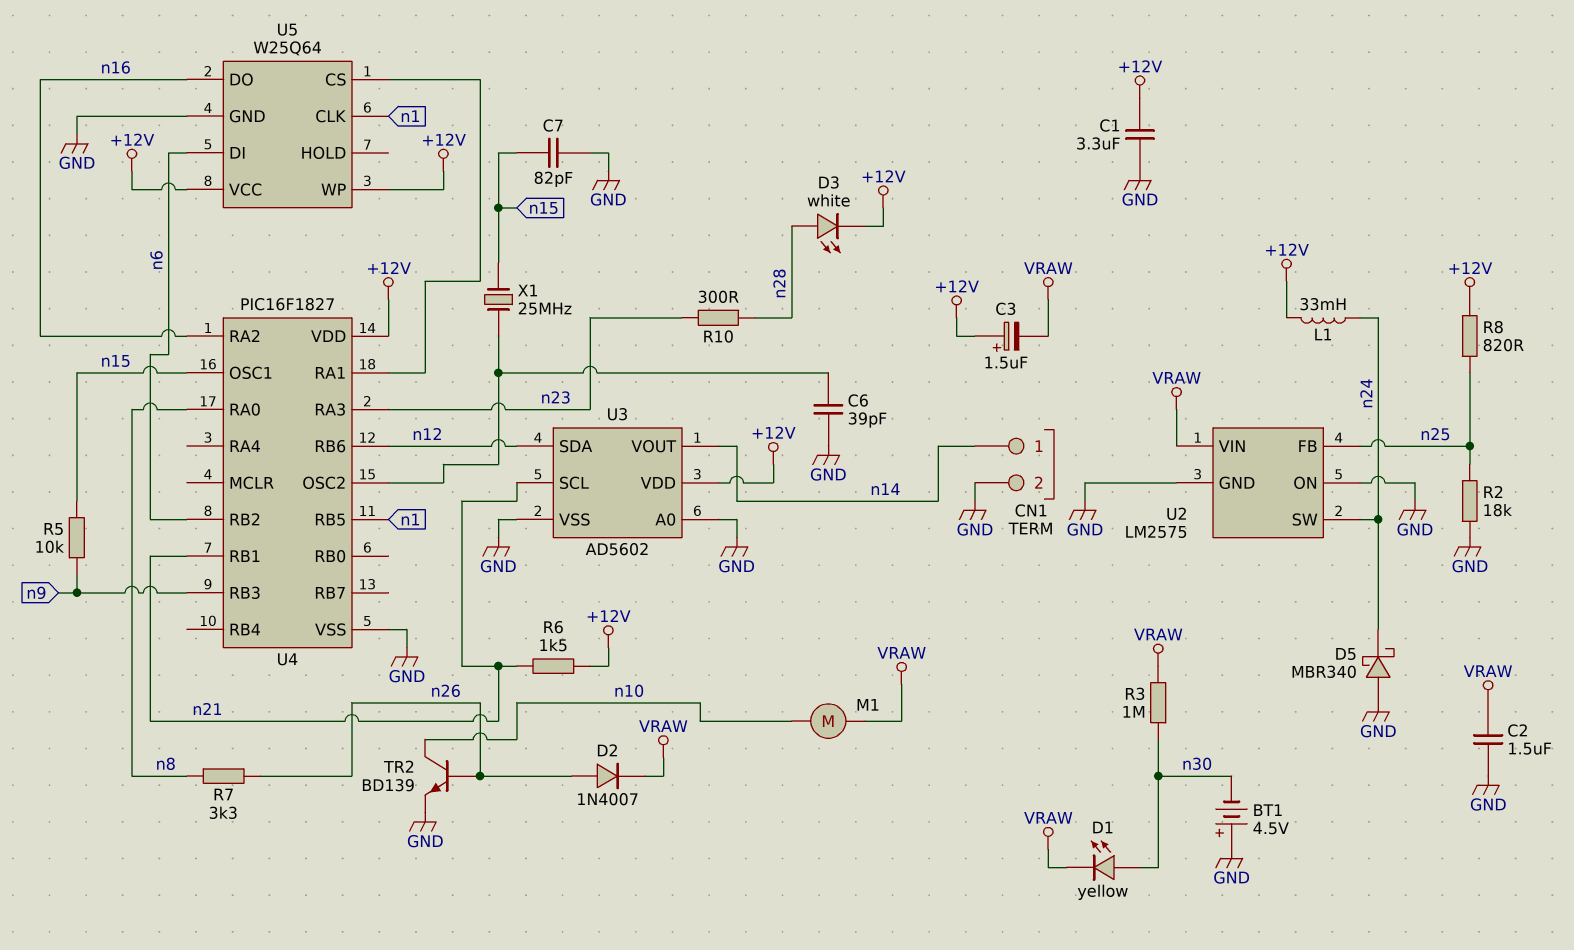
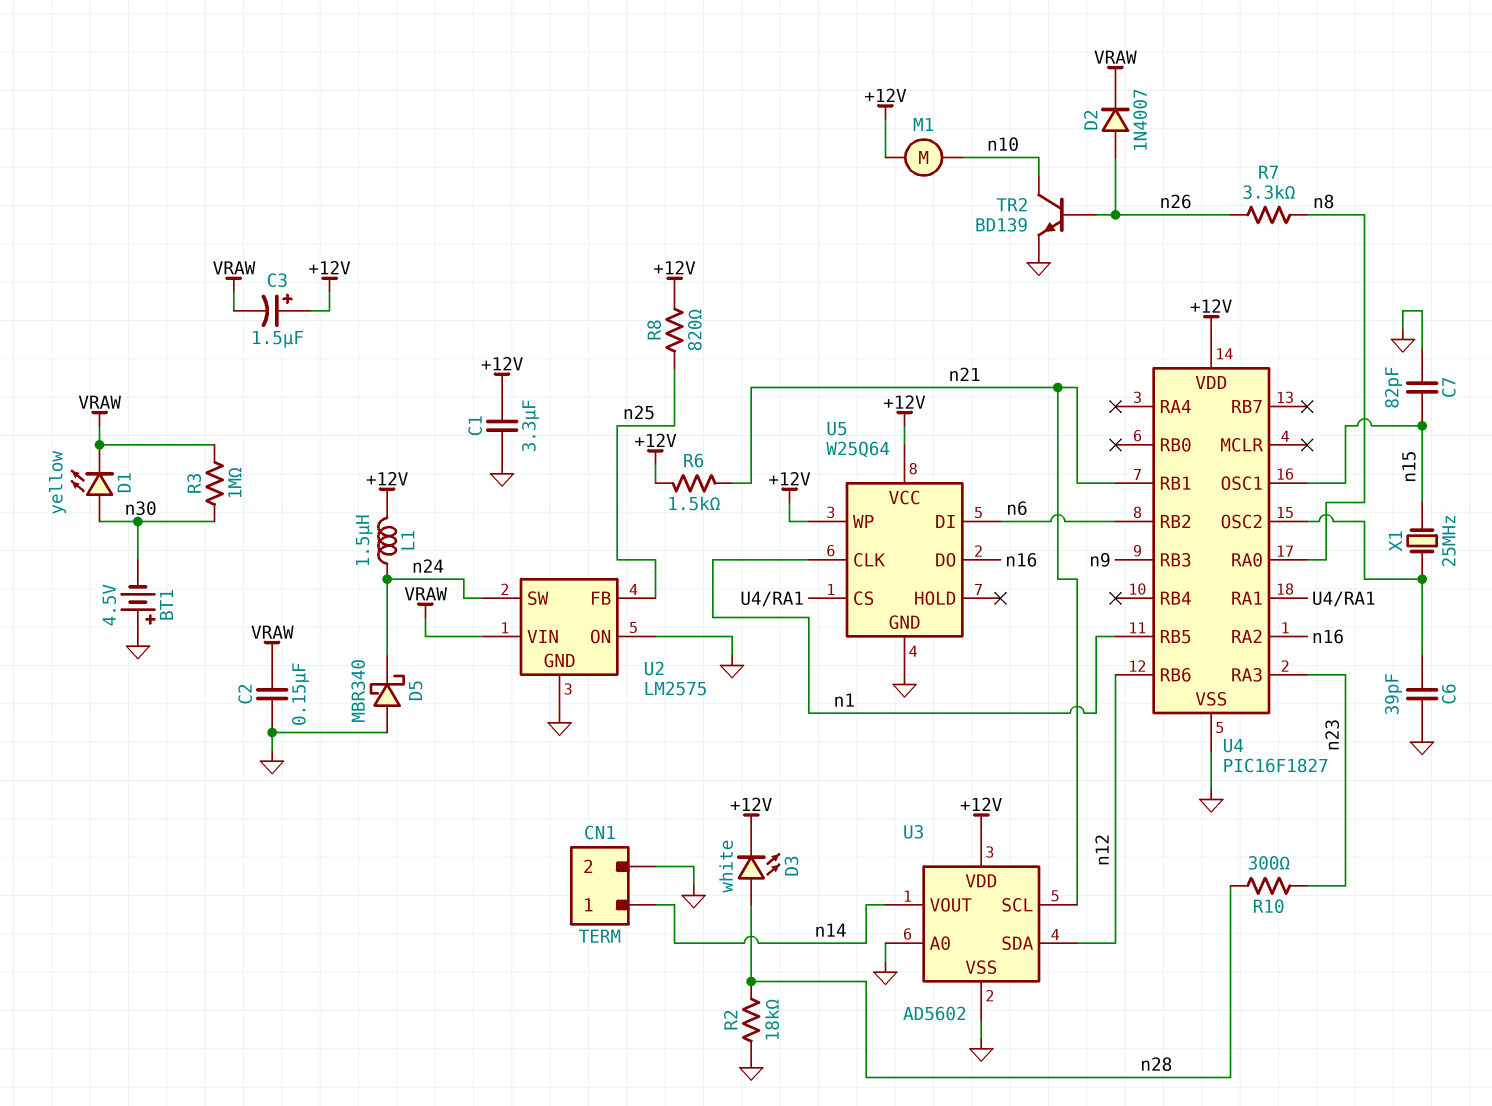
C2: 1.5uF (GND, VRAW) -> 150nF (GND, VRAW)
L1: 33mH (+12V, n24) -> 1.5uH (+12V, n24)
M1: motor (VRAW, n10) -> motor (+12V, n10)
R2: 18k (GND, n25) -> 18k (GND, n28)
R5: 10k (n9, n15) -> none

